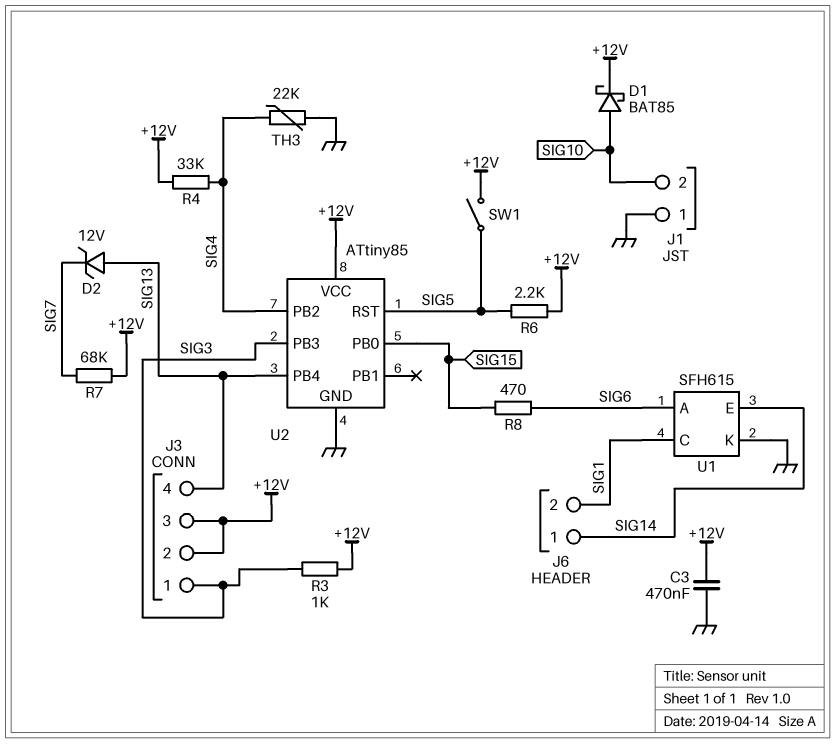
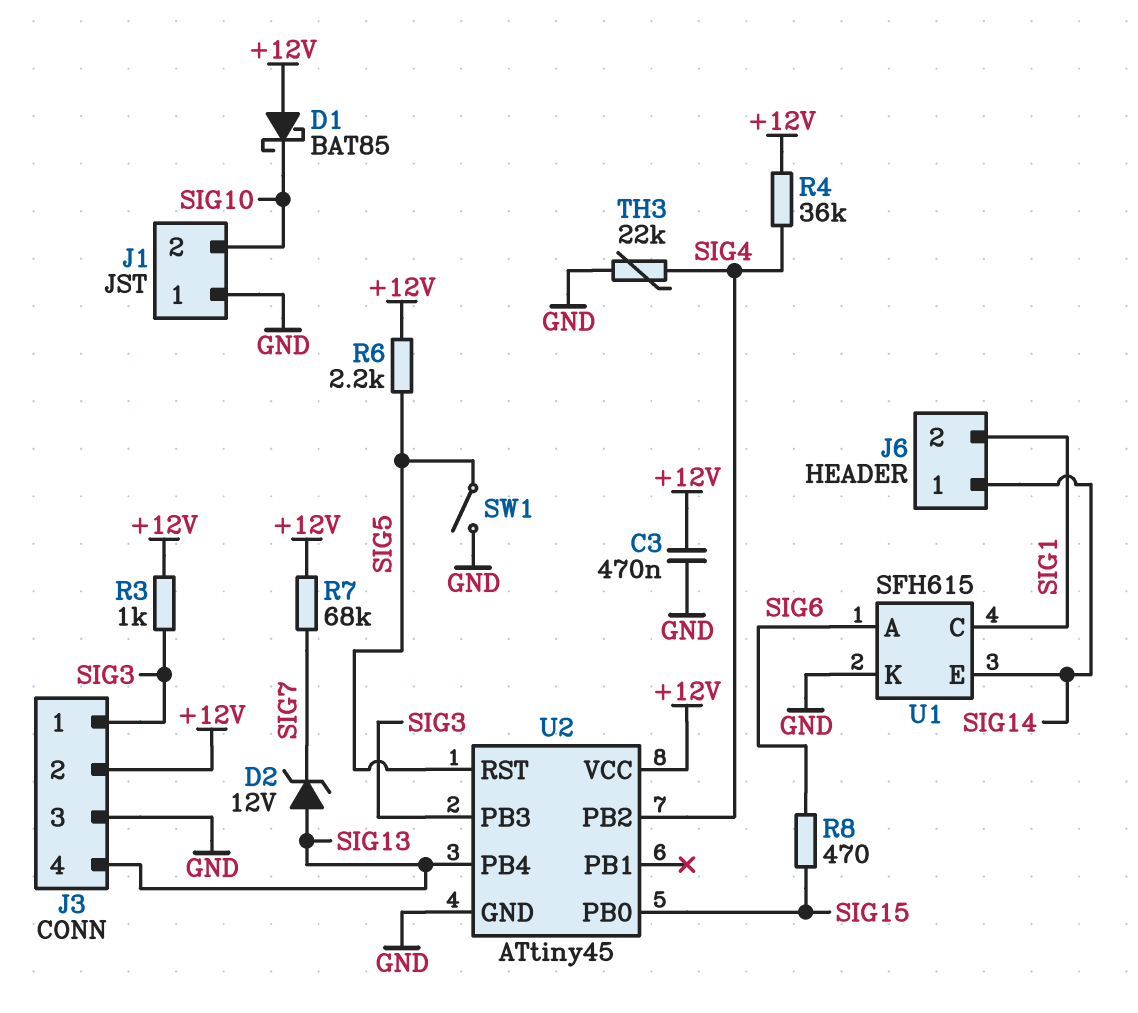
D1: schottky BAT85 (A SIG10, K +12V) -> schottky BAT85 (A +12V, K SIG10)
J3 pin 3: +12V -> GND
R4: 33k (+12V, SIG4) -> 36k (+12V, SIG4)
SW1: switch (+12V, SIG5) -> switch (GND, SIG5)
U2: ATtiny85 -> ATtiny45

